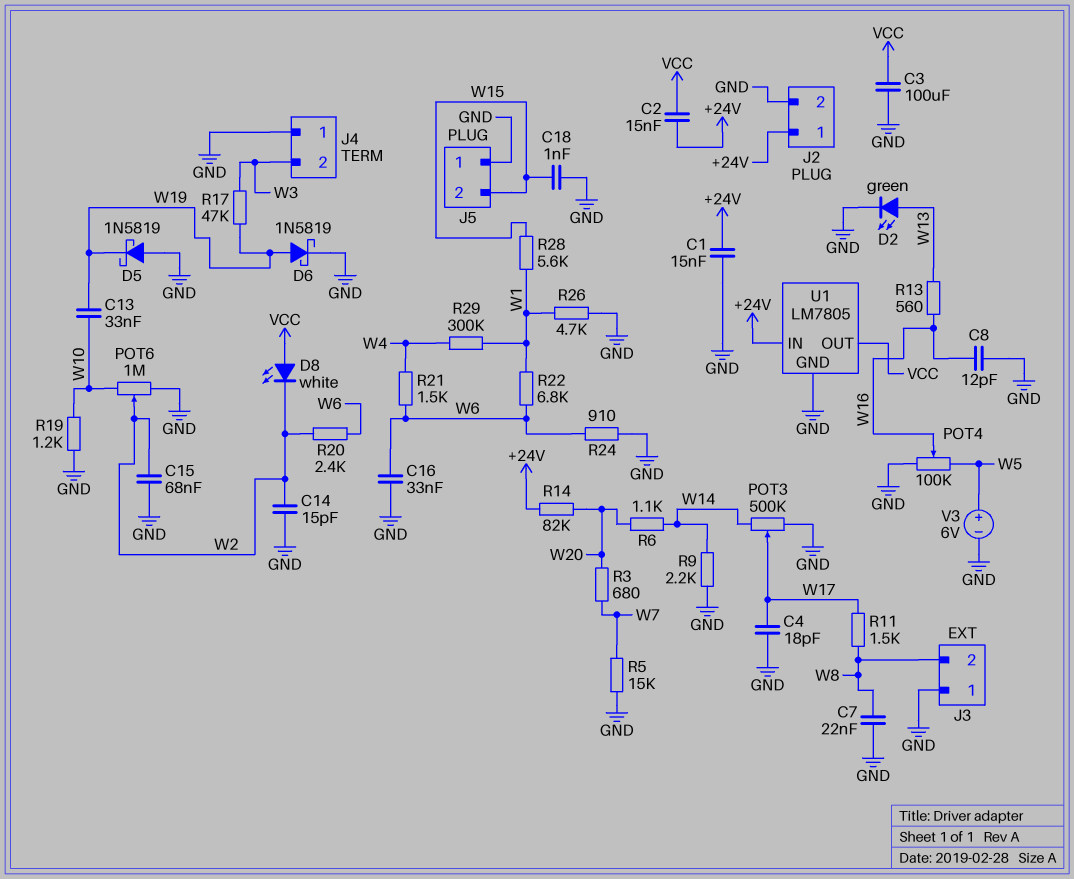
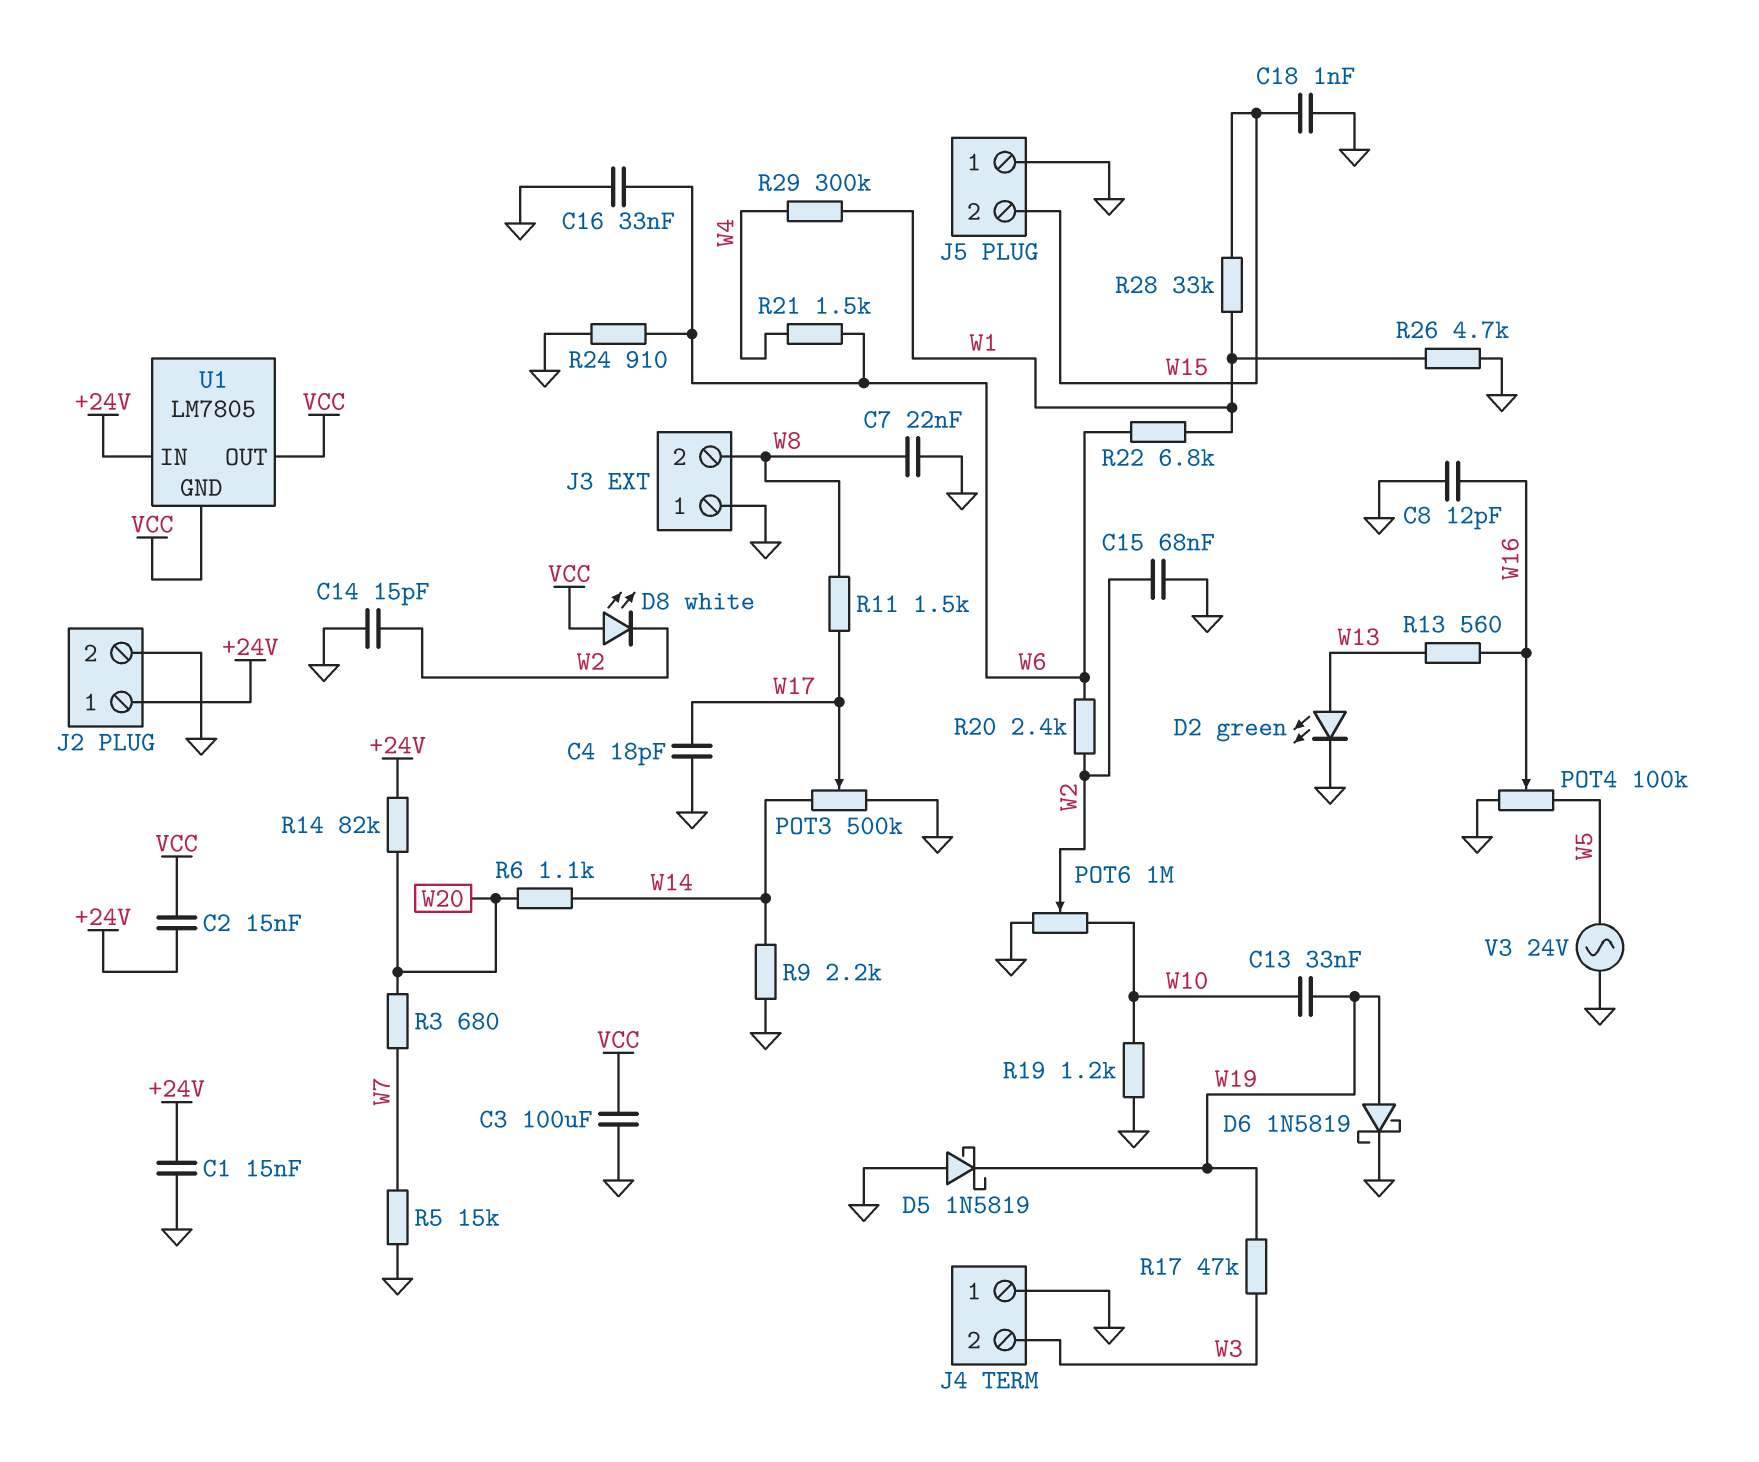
R28: 5.6k (W1, W15) -> 33k (W1, W15)
U1 pin GND: GND -> VCC
V3: 6V (plus W5, minus GND) -> AC 24V (GND, W5)

